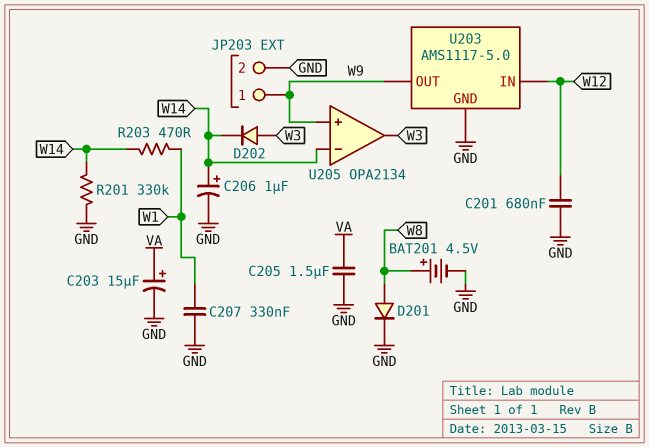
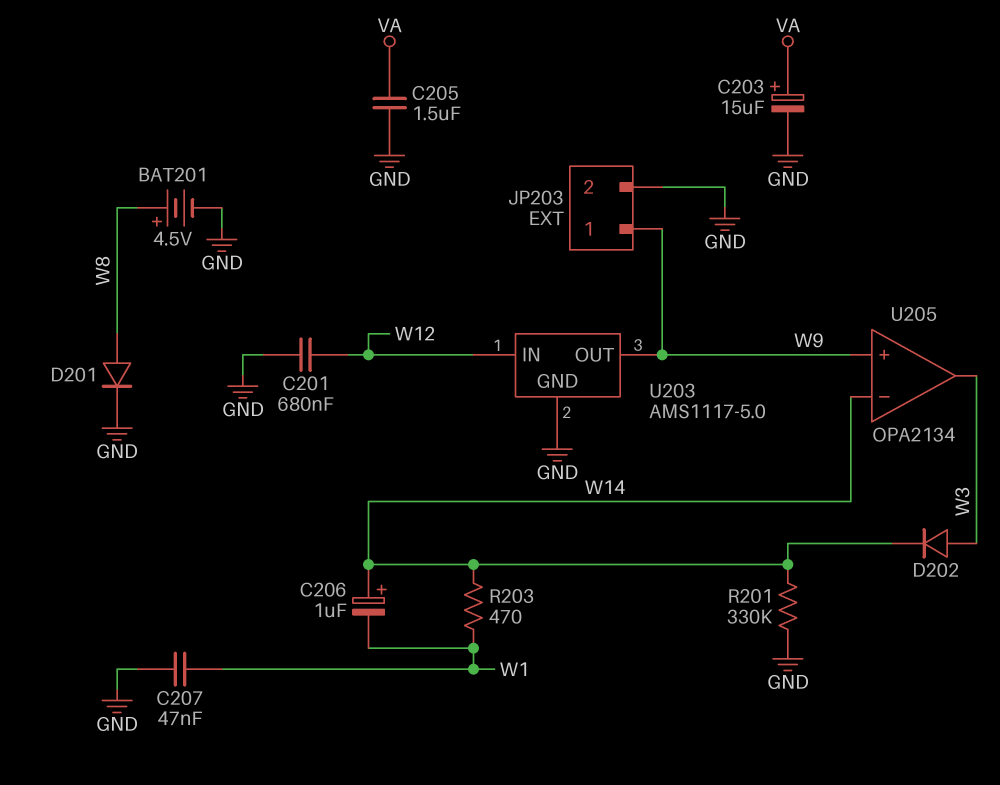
C206: 1uF (plus W14, minus GND) -> 1uF (plus W14, minus W1)
C207: 330nF (GND, W1) -> 47nF (GND, W1)

